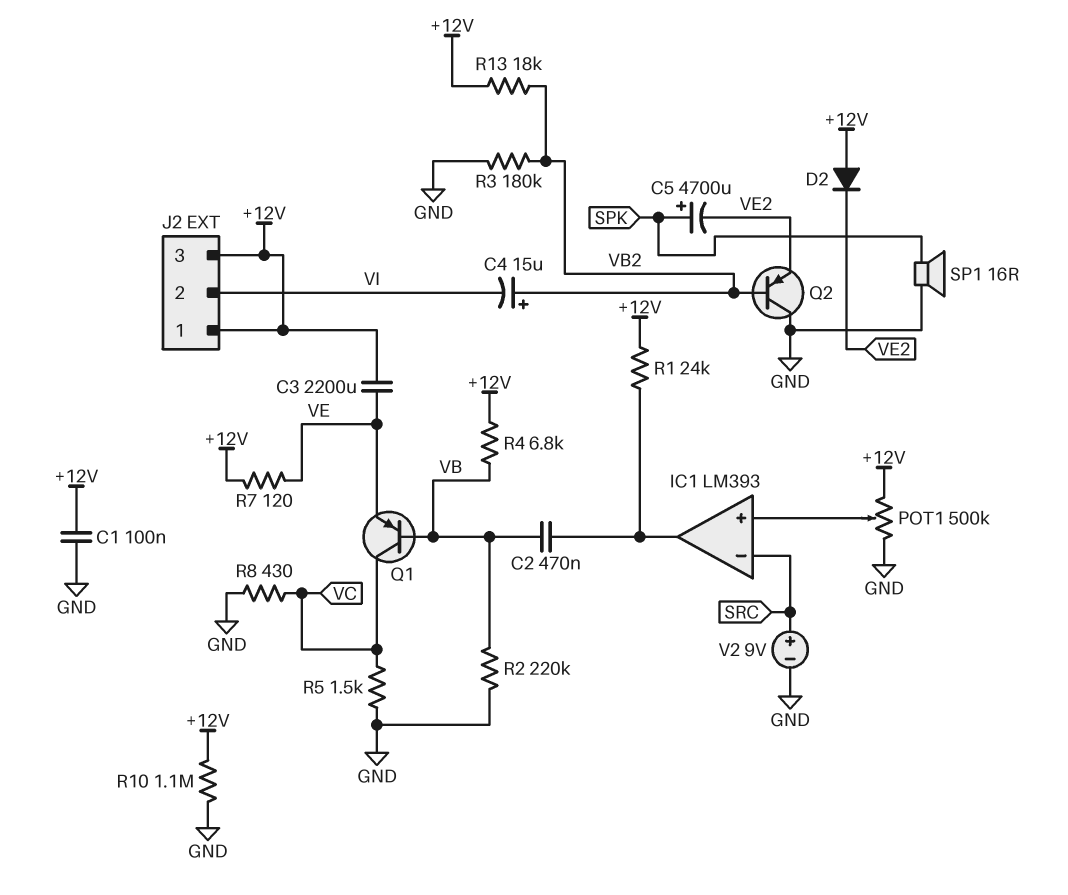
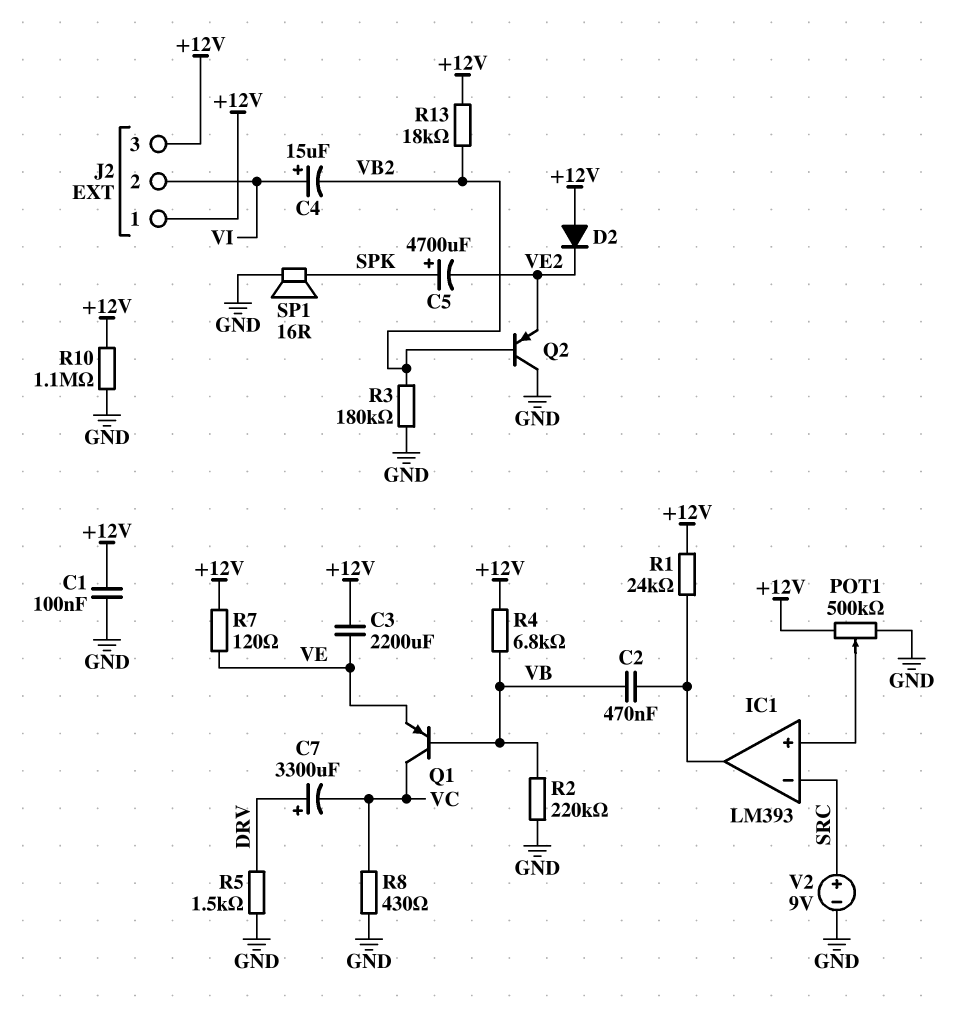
C4: 15uF (plus VB2, minus VI) -> 15uF (plus VI, minus VB2)
C7: none -> 3300uF (plus DRV, minus VC)
R5: 1.5k (GND, VC) -> 1.5k (DRV, GND)

